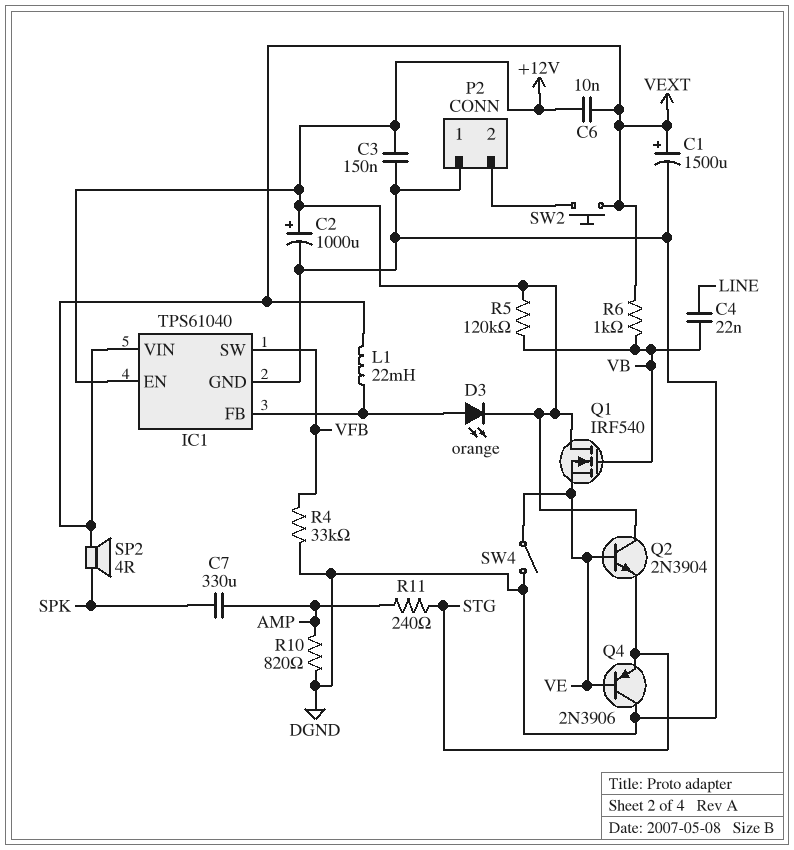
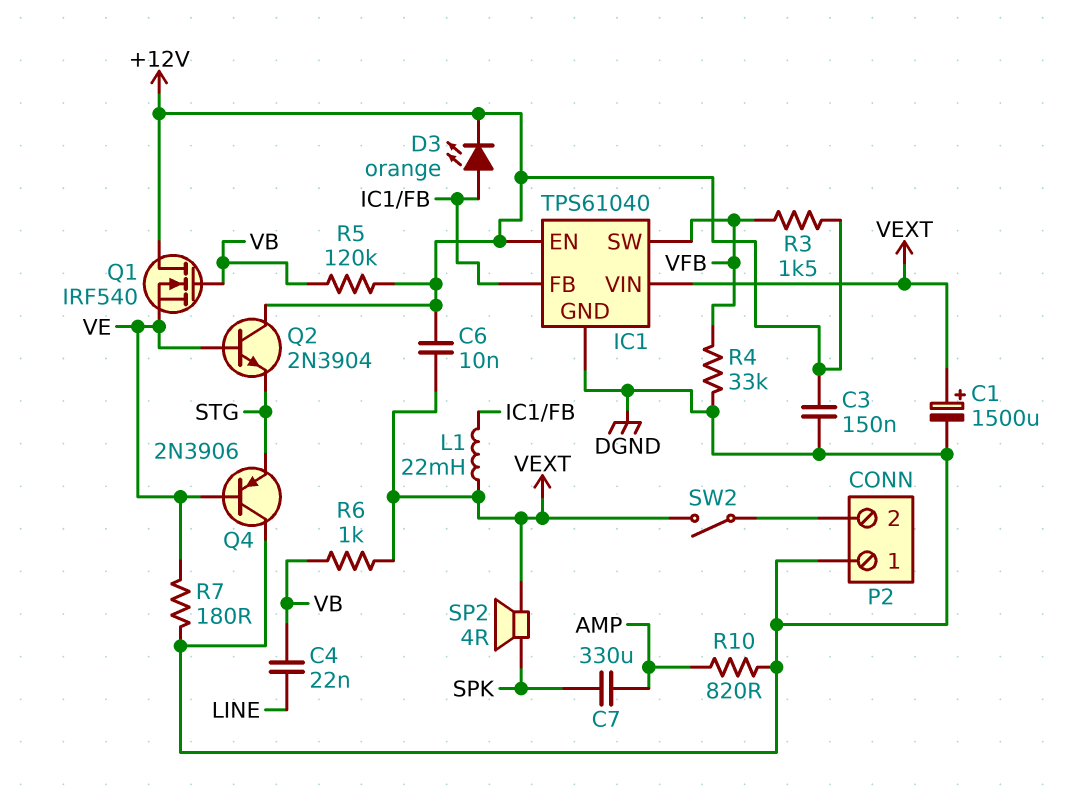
C2: 1000uF (plus +12V, minus DGND) -> none
R3: none -> 1.5k (+12V, VFB)
R7: none -> 180 (DGND, VE)
R11: 240 (AMP, STG) -> none
SW2: button (P2/2, VEXT) -> switch (P2/2, VEXT)
SW4: switch (DGND, VE) -> none

